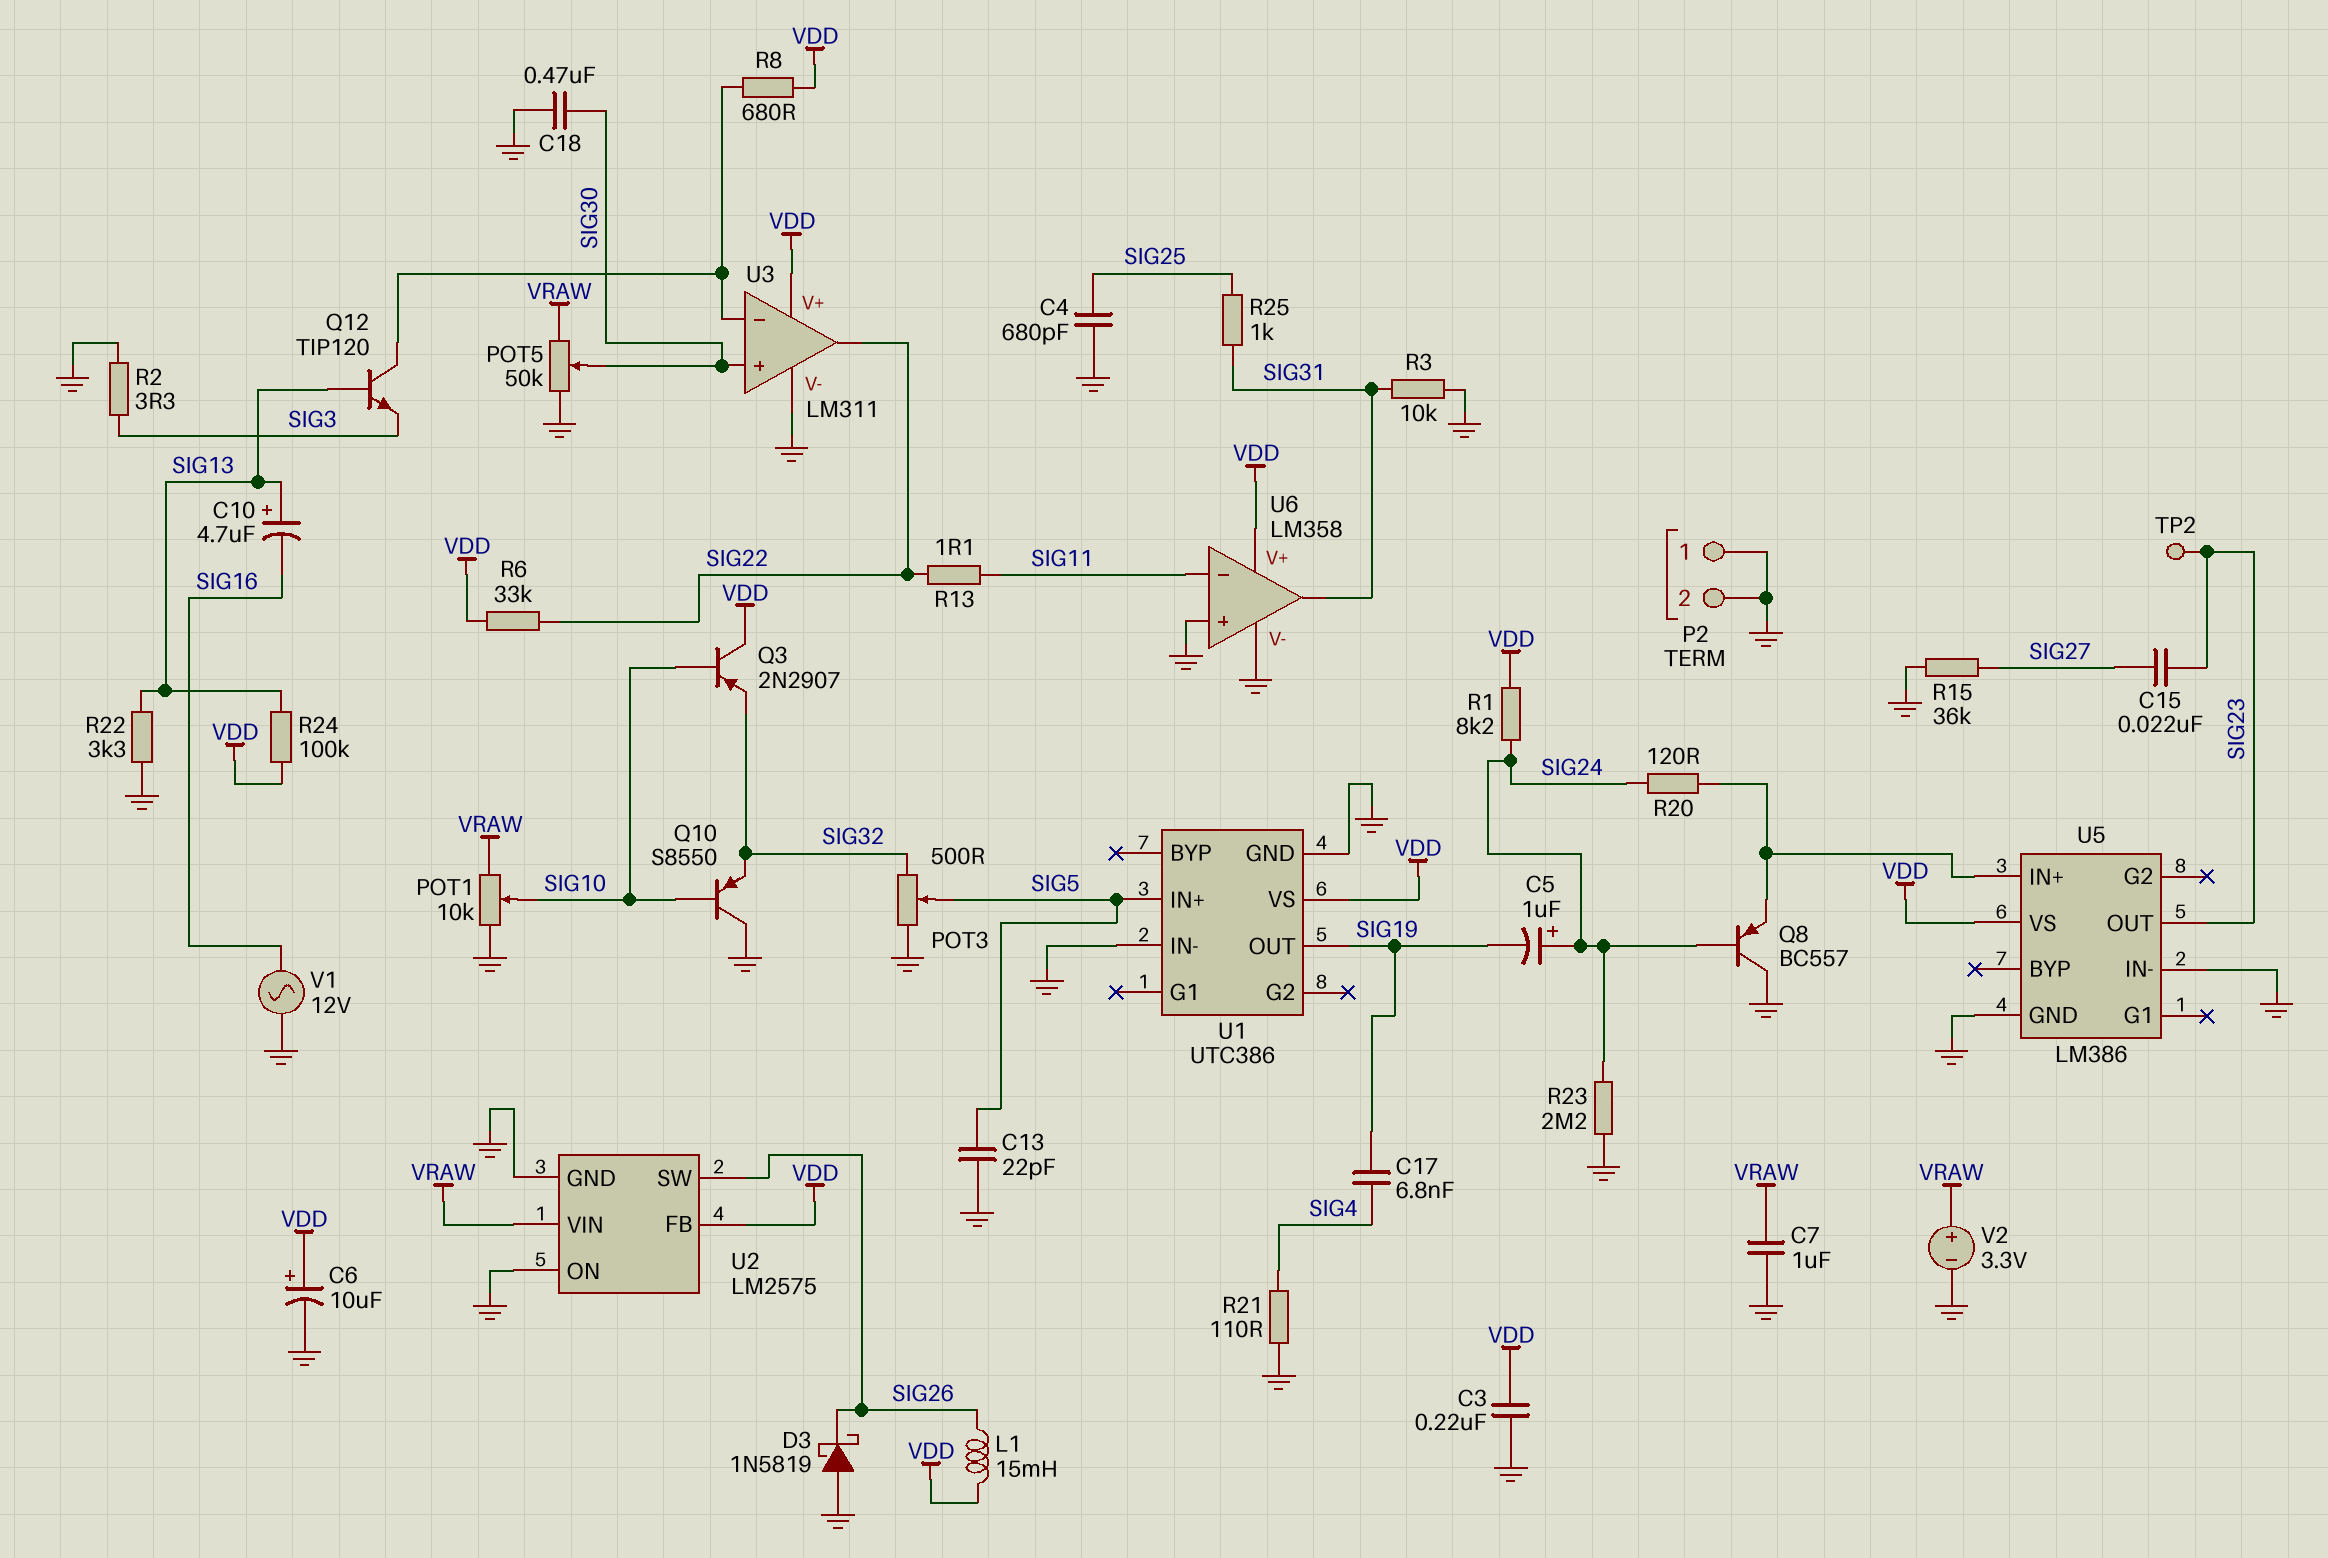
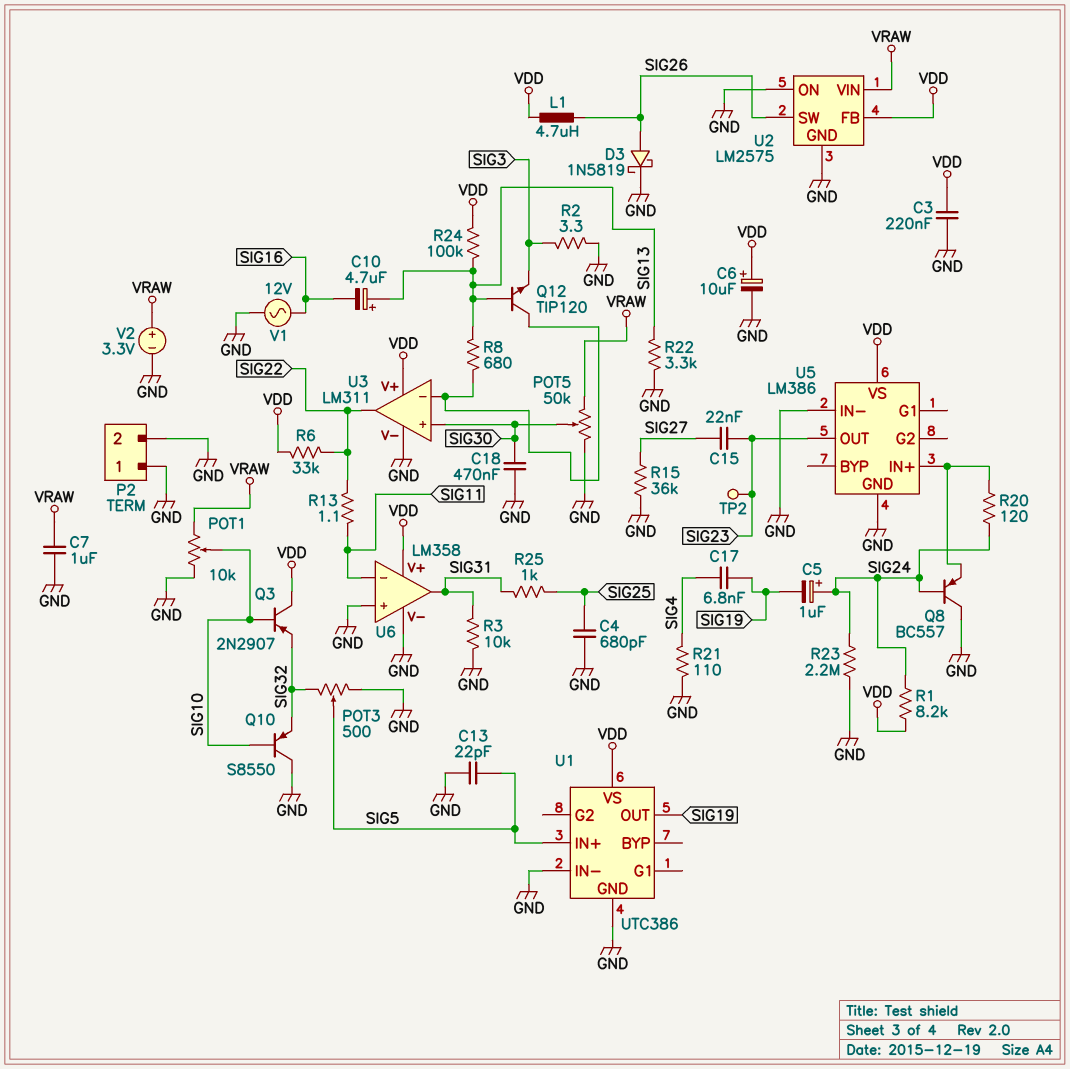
D3: schottky 1N5819 (A GND, K SIG26) -> schottky 1N5819 (A SIG26, K GND)
L1: 15mH (SIG26, VDD) -> 4.7uH (SIG26, VDD)
R8: 680 (U3/in-, VDD) -> 680 (SIG13, U3/in-)

